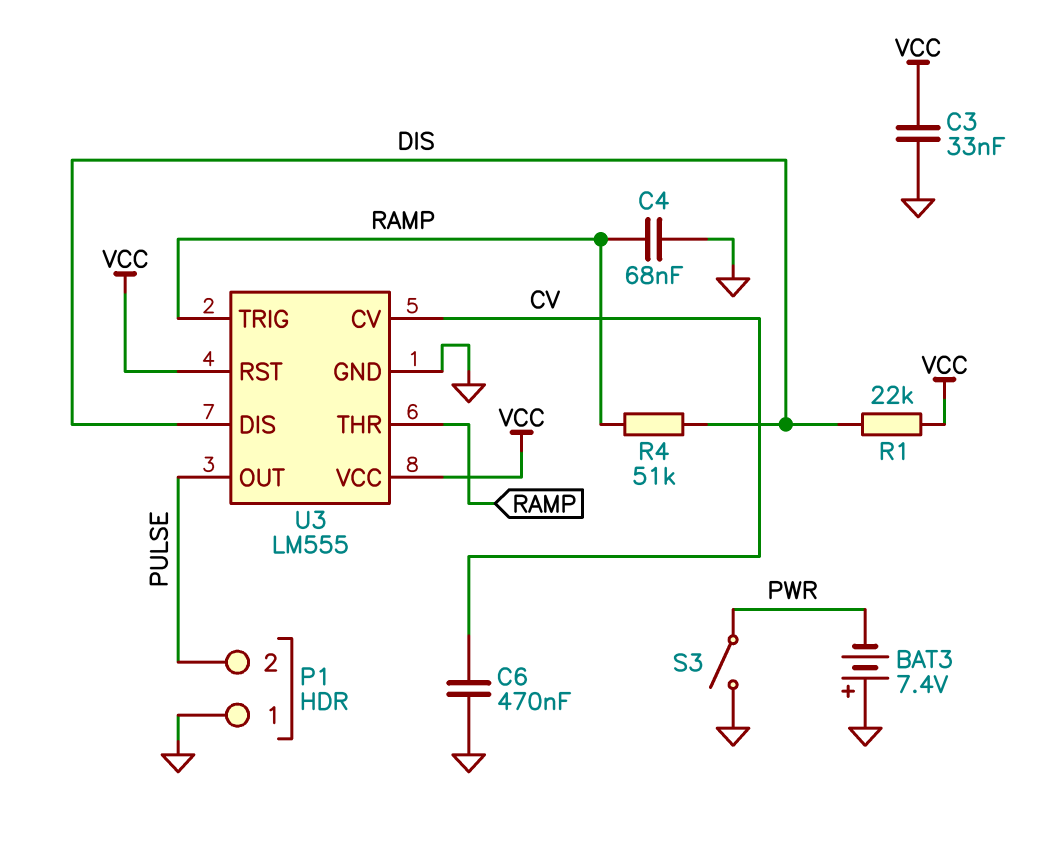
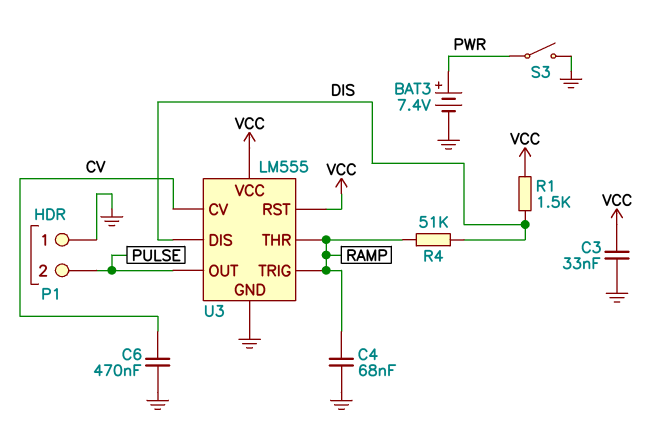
BAT3: 7.4V (plus GND, minus PWR) -> 7.4V (plus PWR, minus GND)
R1: 22k (DIS, VCC) -> 1.5k (DIS, VCC)

